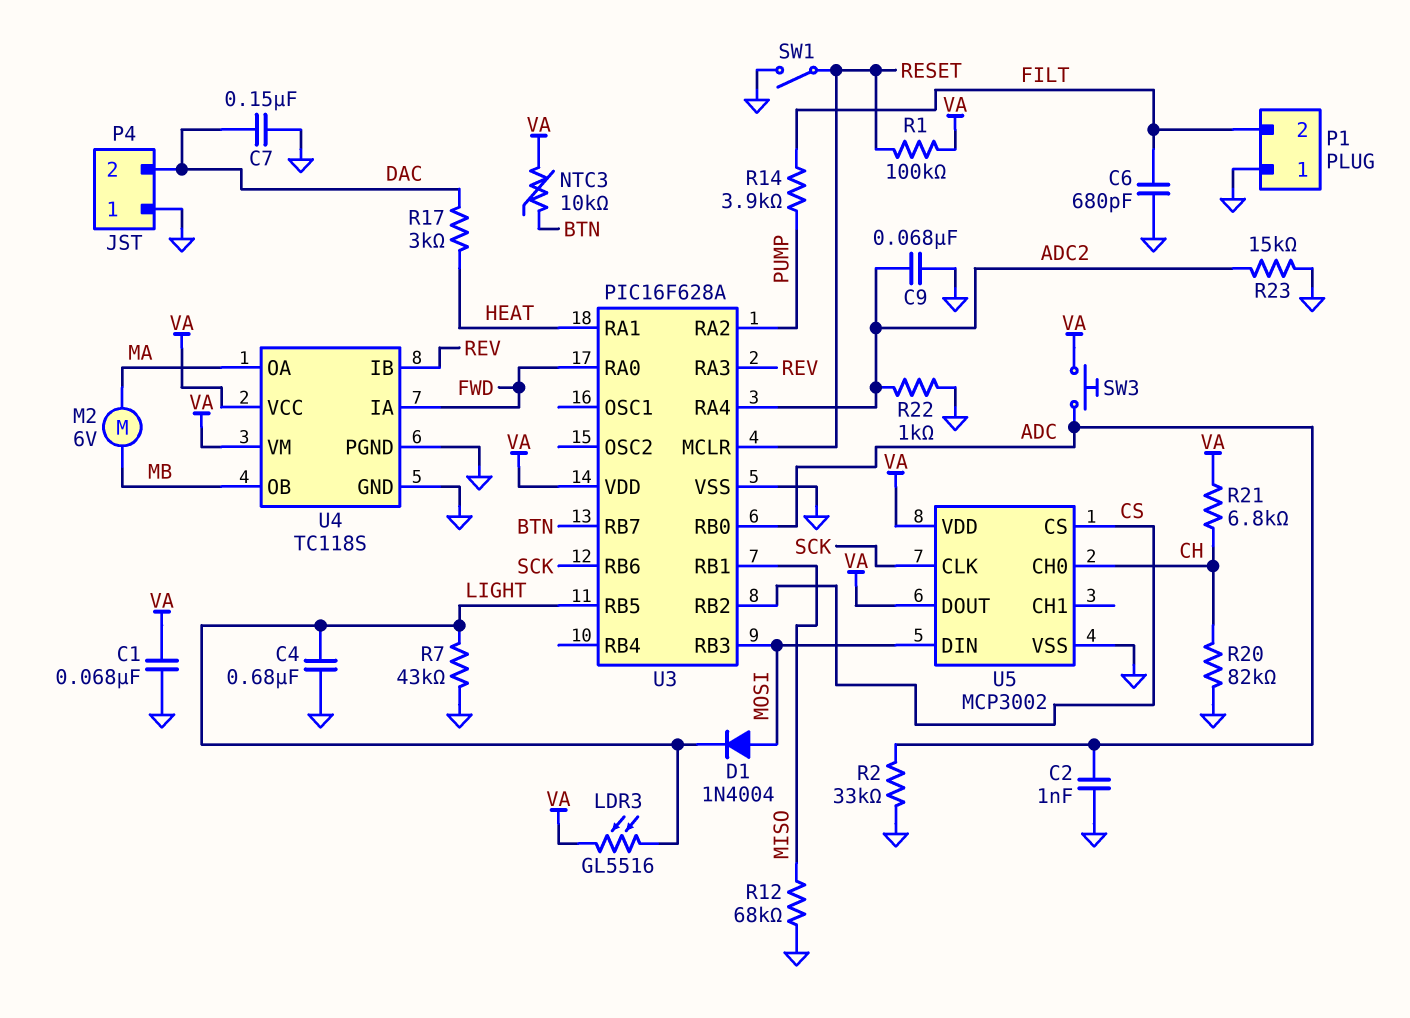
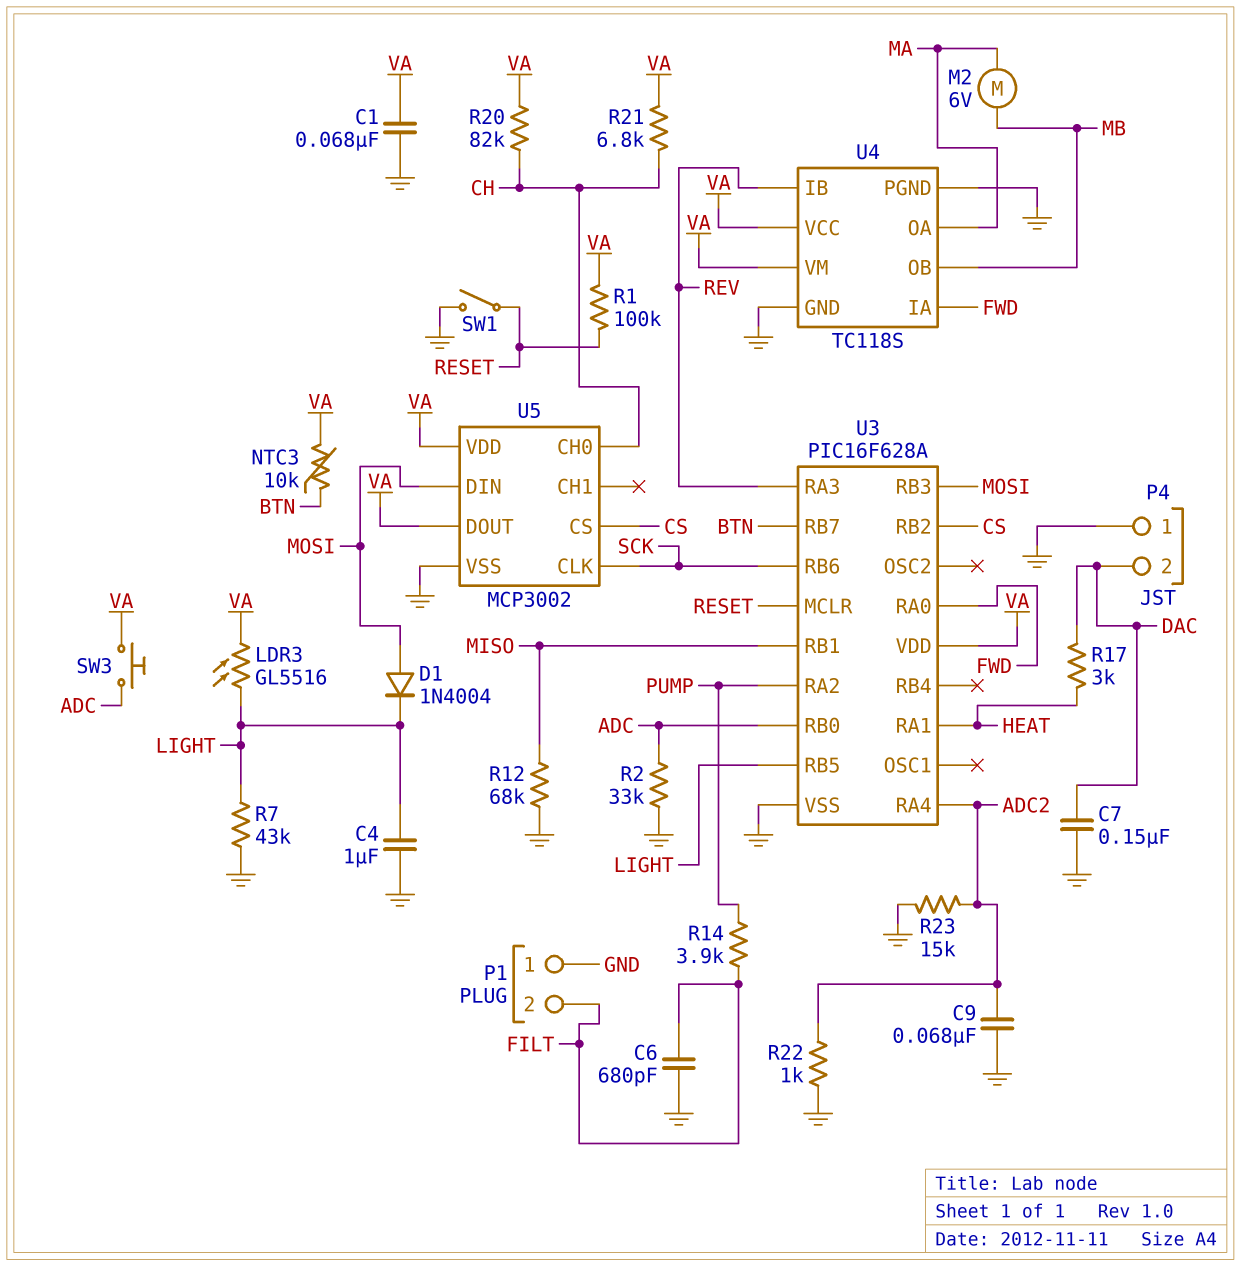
C2: 1nF (ADC, GND) -> none
C4: 680nF (GND, LIGHT) -> 1uF (GND, LIGHT)
R20: 82k (CH, GND) -> 82k (CH, VA)

